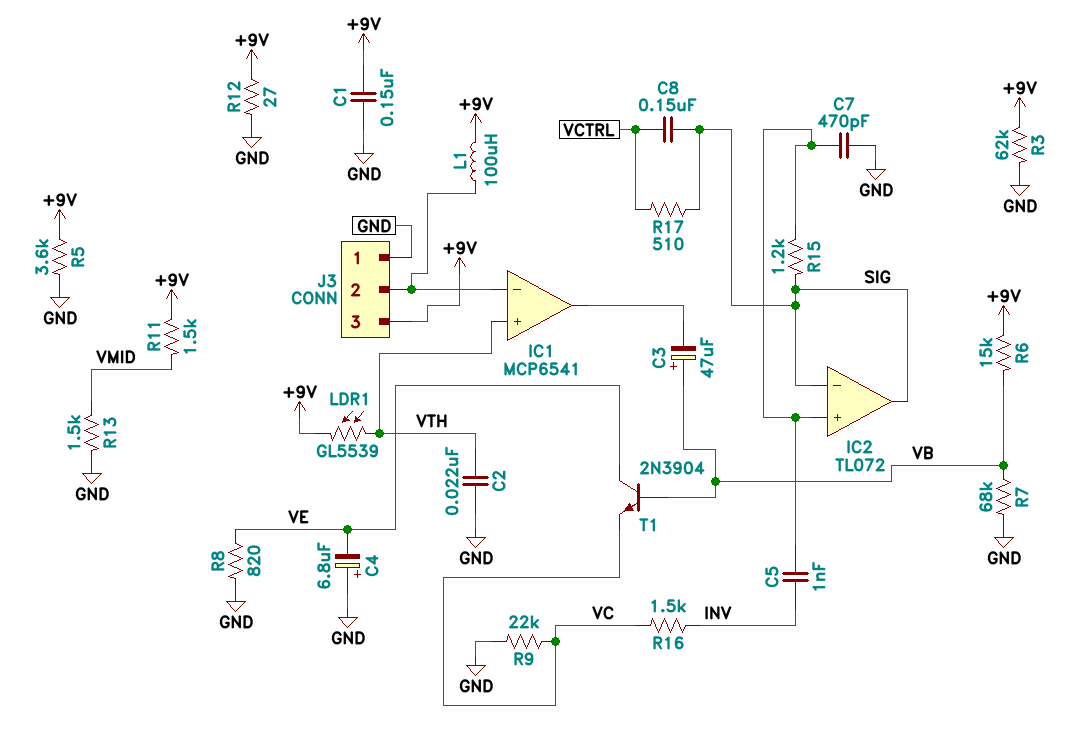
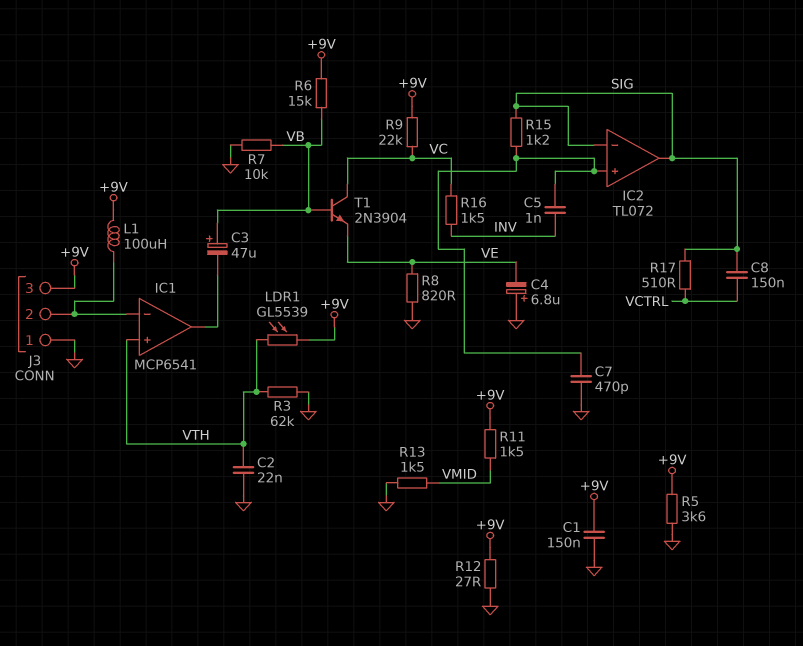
R3: 62k (+9V, GND) -> 62k (GND, VTH)
R7: 68k (GND, VB) -> 10k (GND, VB)
R9: 22k (GND, VC) -> 22k (+9V, VC)
T1: NPN 2N3904 (B VB, C VE, E VC) -> NPN 2N3904 (B VB, C VC, E VE)

